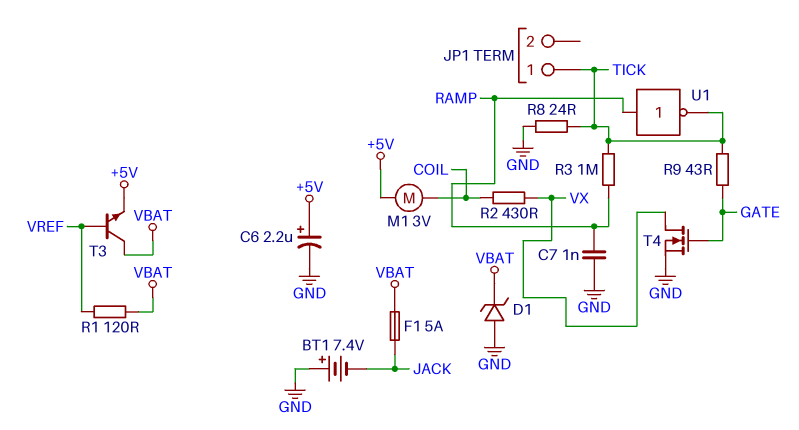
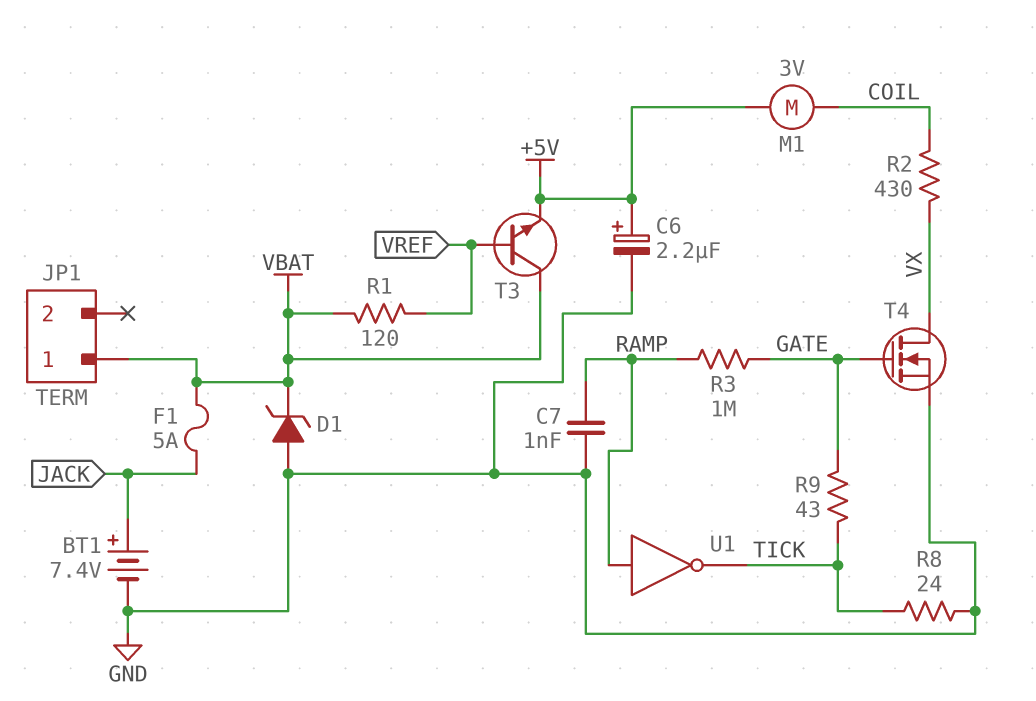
BT1: 7.4V (plus GND, minus JACK) -> 7.4V (plus JACK, minus GND)
JP1 pin 1: TICK -> VBAT
R3: 1M (RAMP, TICK) -> 1M (GATE, RAMP)

